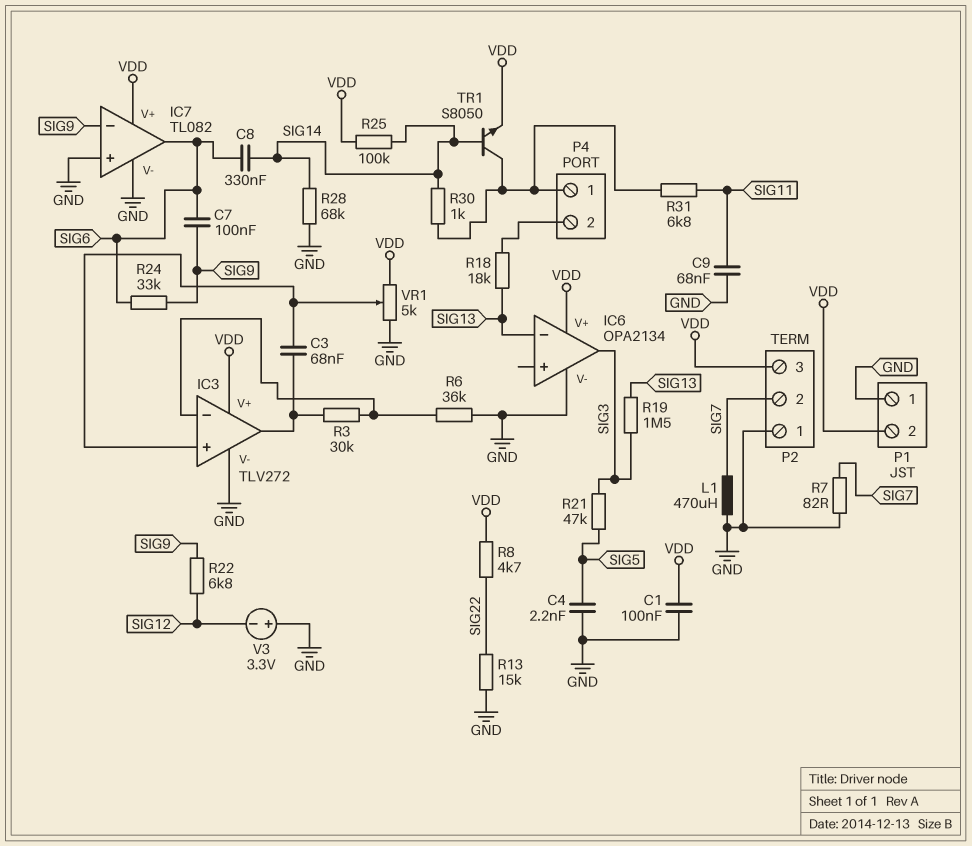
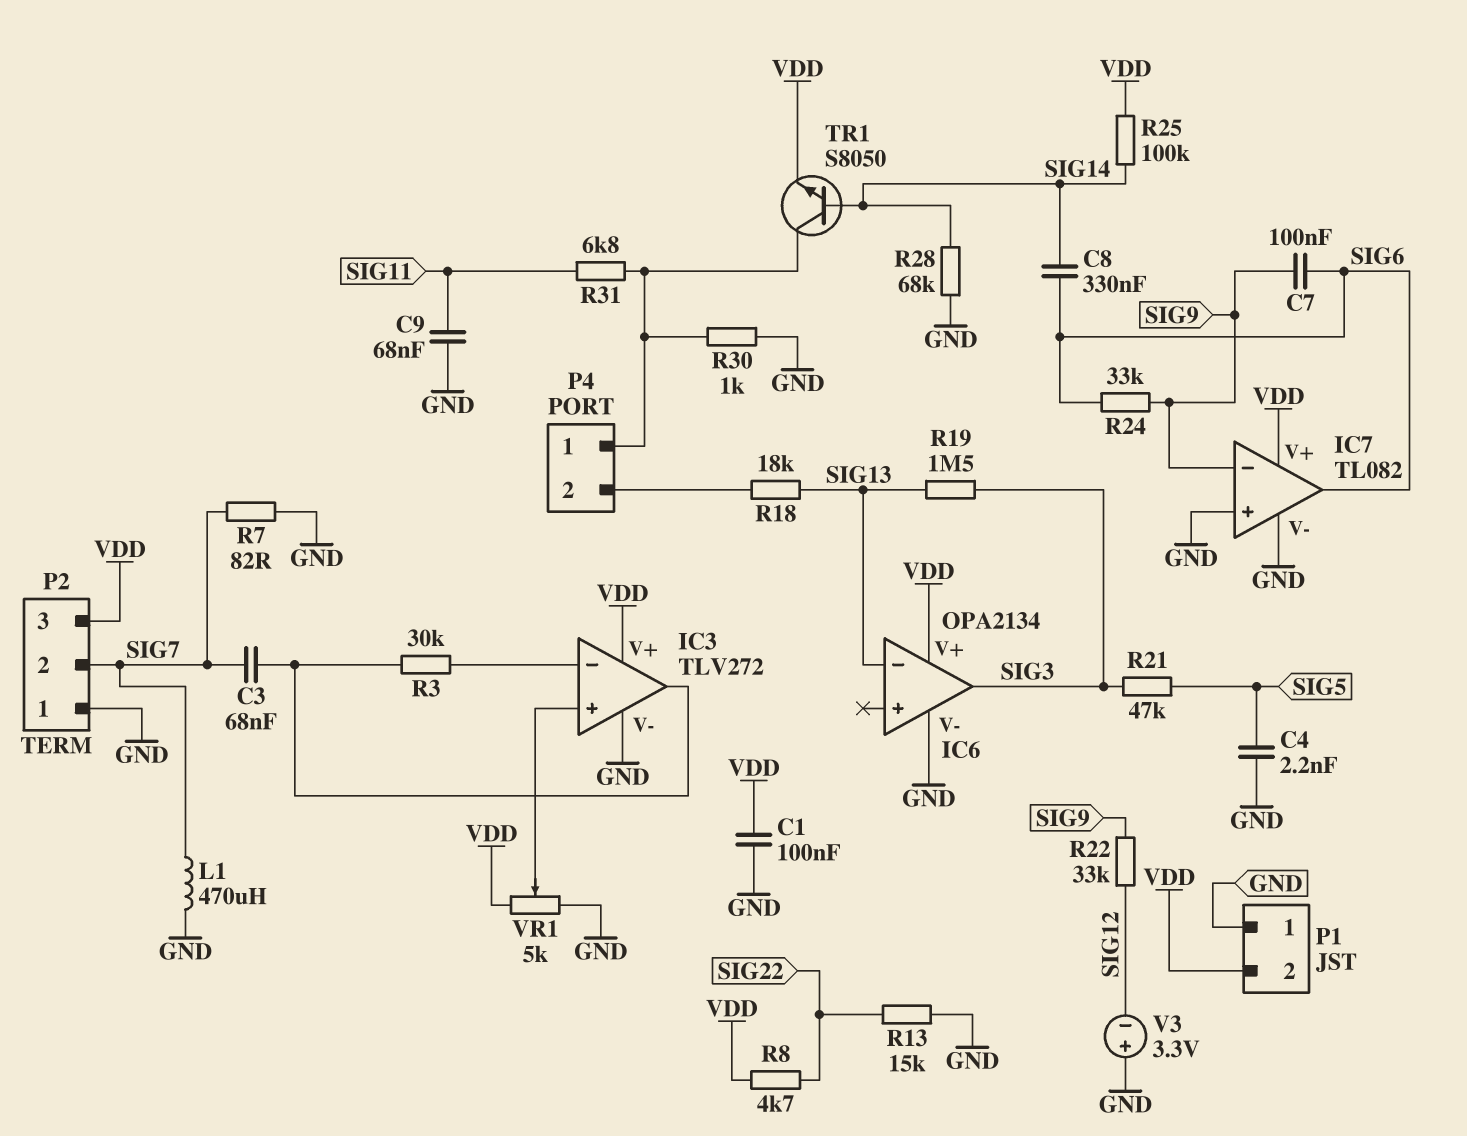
C3: 68nF (IC3/in+, IC3/out) -> 68nF (IC3/out, SIG7)
R6: 36k (GND, IC3/in-) -> none
R22: 6.8k (SIG9, SIG12) -> 33k (SIG9, SIG12)
R30: 1k (P4/1, SIG14) -> 1k (GND, P4/1)

